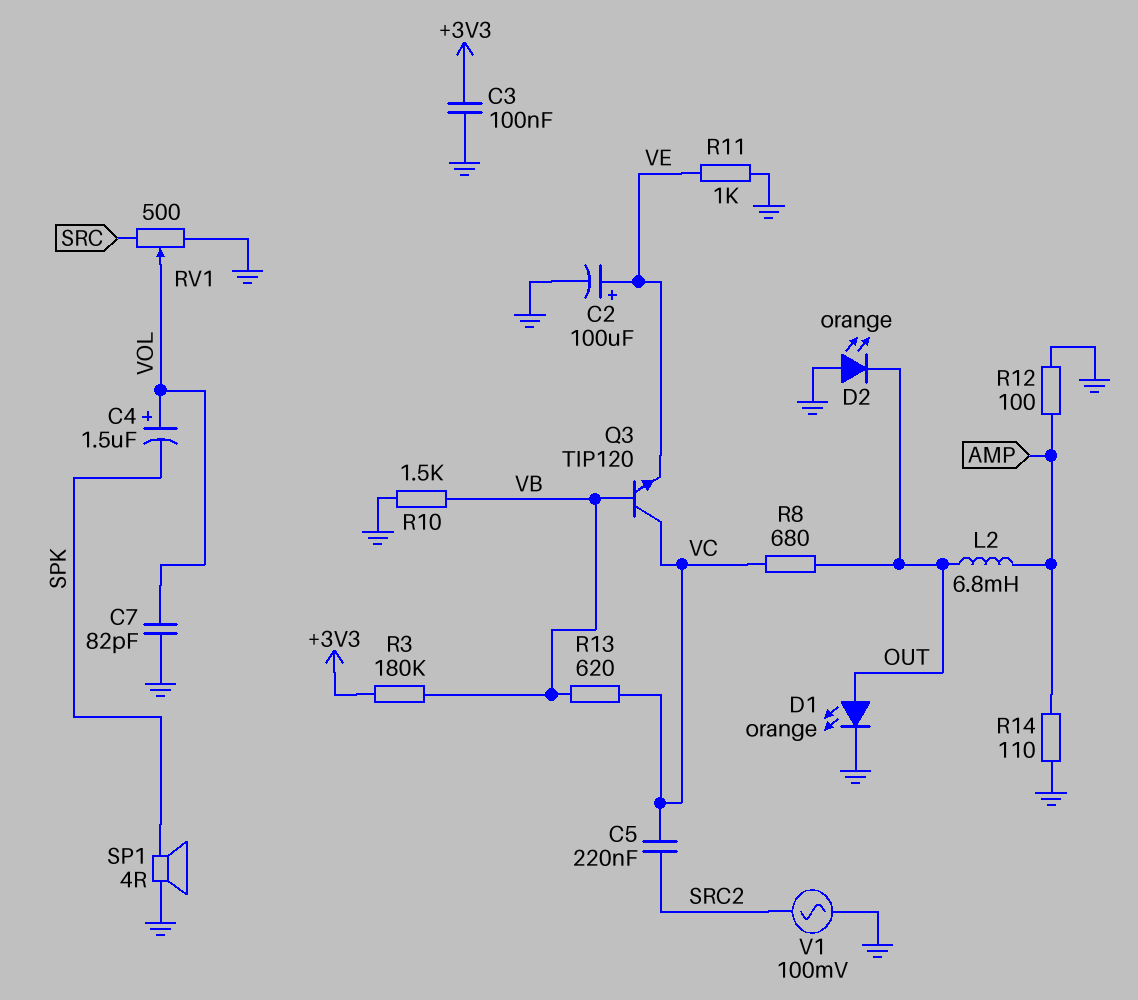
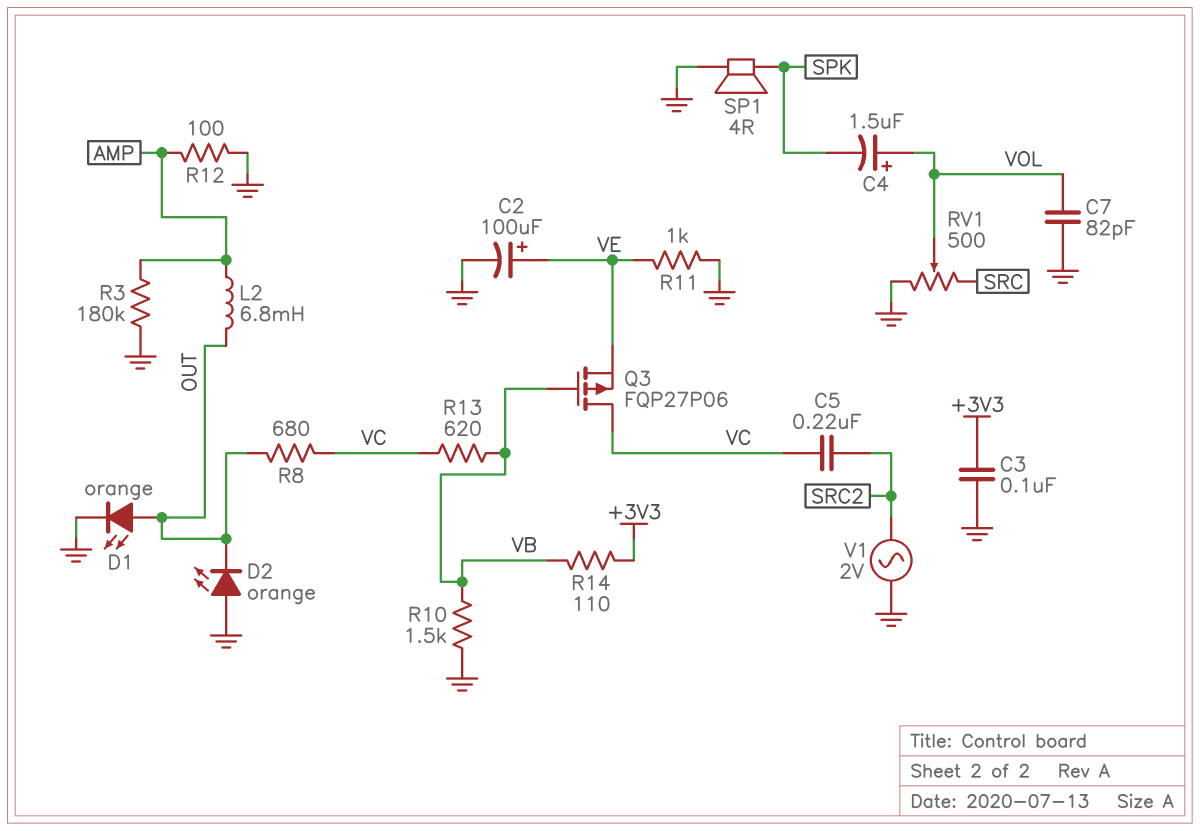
Q3: NPN TIP120 (B VB, C VC, E VE) -> PMOS FQP27P06 (G VB, D VC, S VE)
R3: 180k (+3V3, VB) -> 180k (AMP, GND)
R14: 110 (AMP, GND) -> 110 (+3V3, VB)
V1: AC 100mV (GND, SRC2) -> AC 2V (GND, SRC2)

